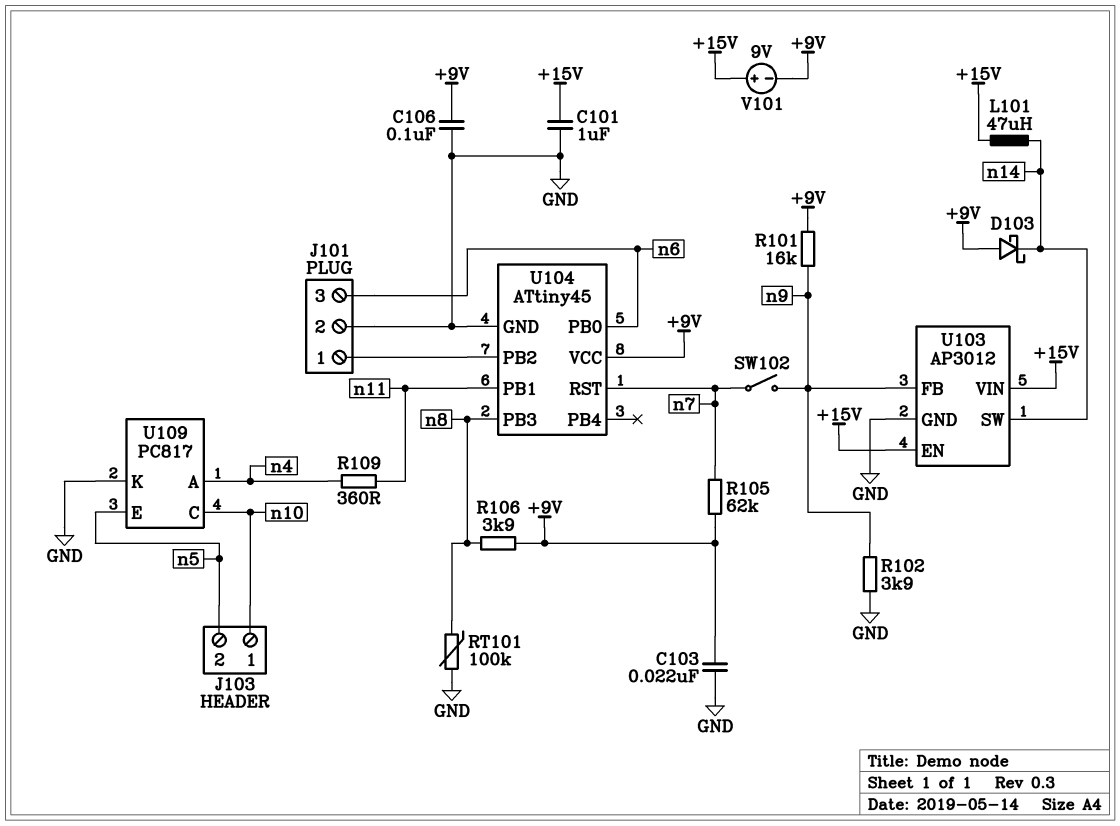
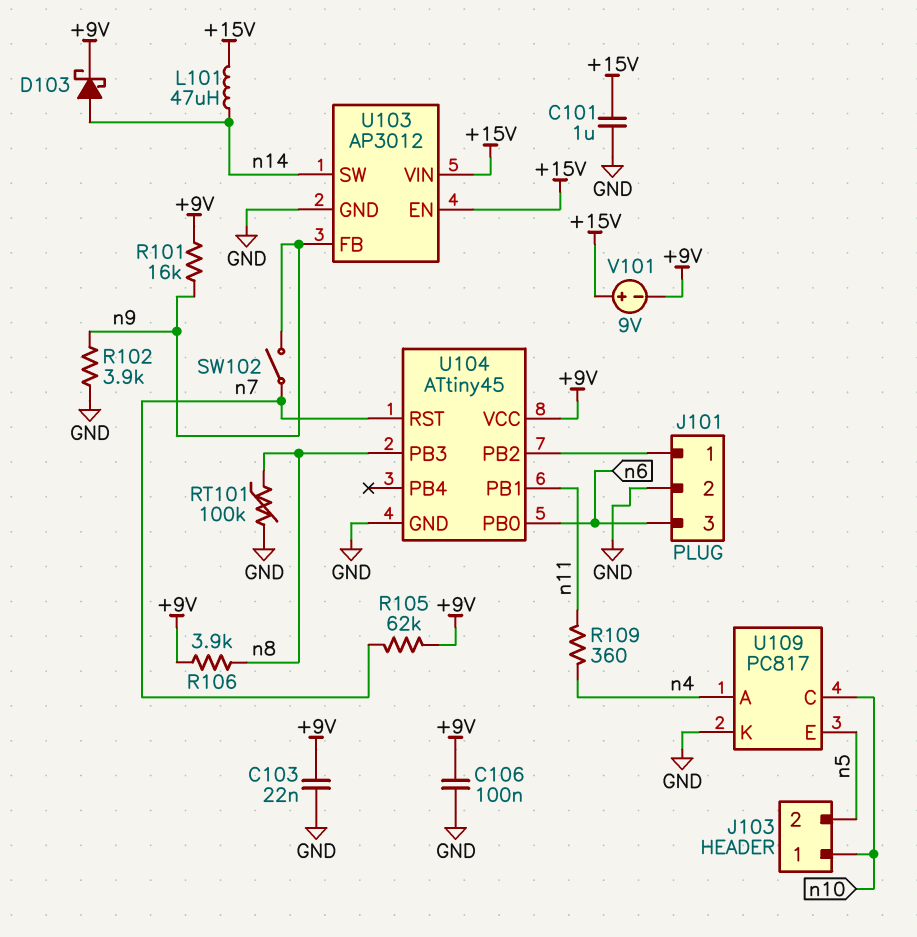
D103: schottky (A +9V, K n14) -> schottky (A n14, K +9V)

